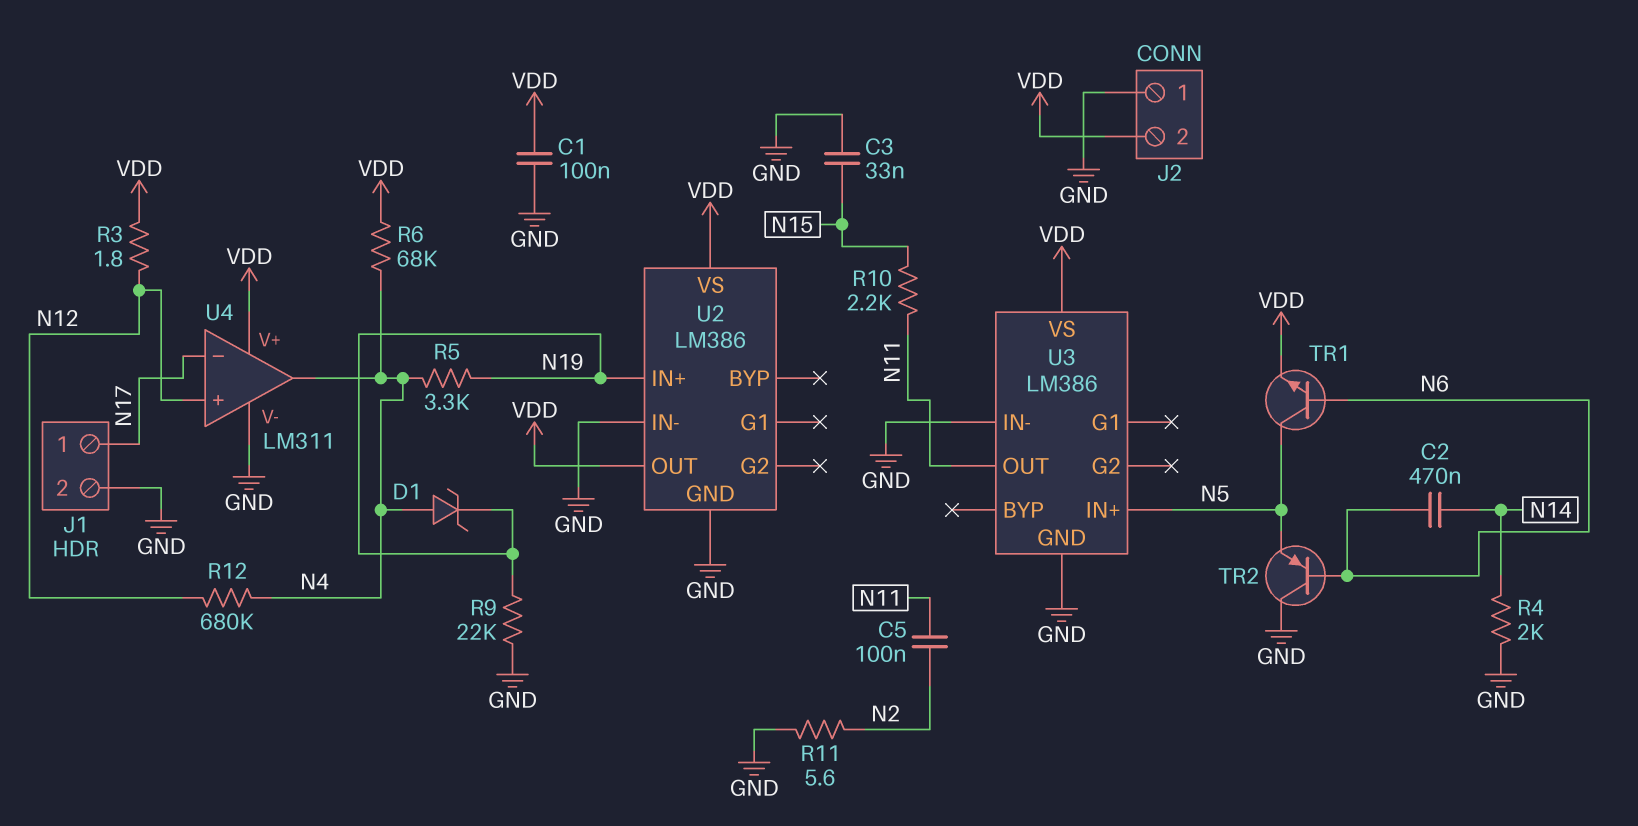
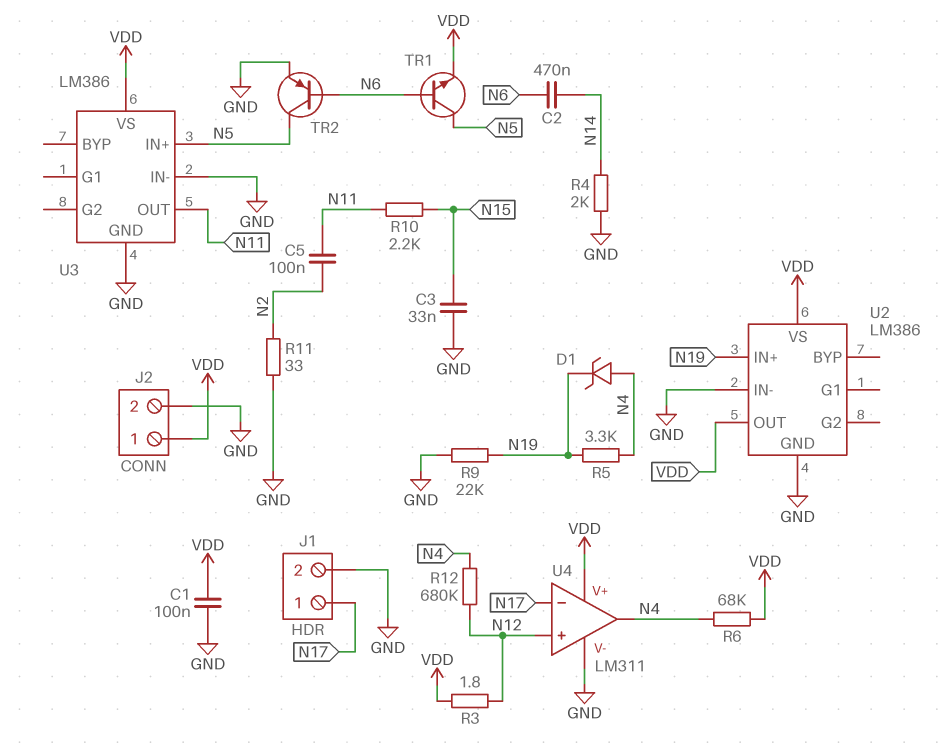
J2 pin 1: GND -> VDD
J2 pin 2: VDD -> GND
R11: 5.6 (GND, N2) -> 33 (GND, N2)
TR2: PNP (B N6, C GND, E N5) -> PNP (B N6, C N5, E GND)

